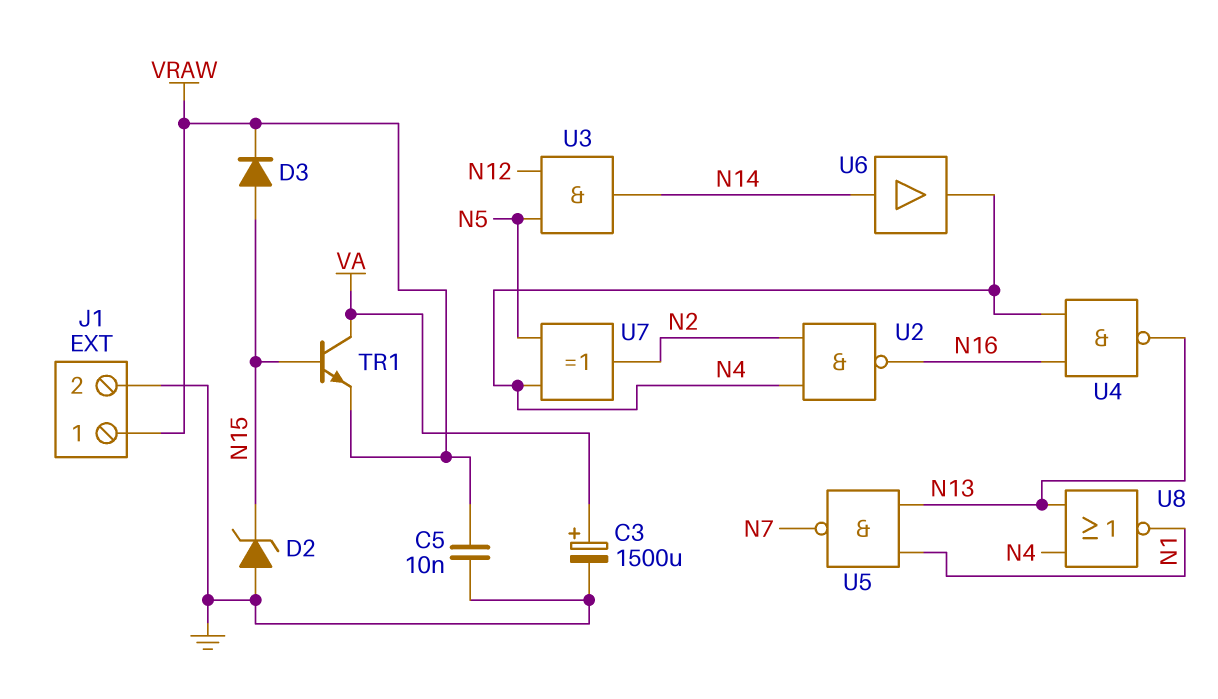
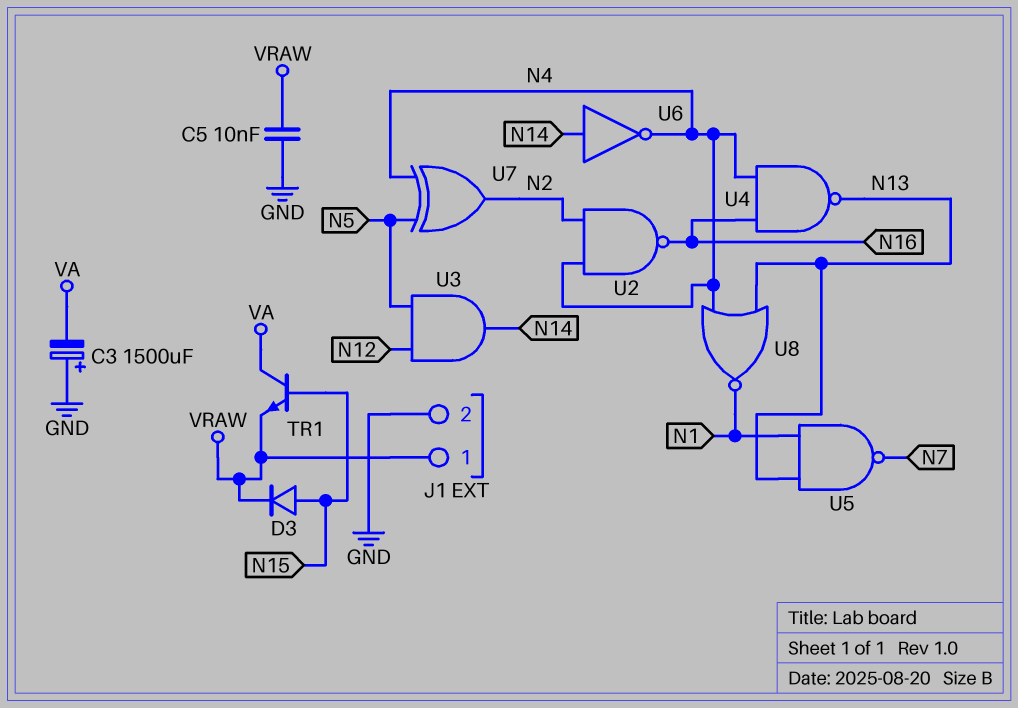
C3: 1500uF (plus VA, minus GND) -> 1500uF (plus GND, minus VA)
D2: zener (A GND, K N15) -> none
U6: buffer (in N14, out N4) -> NOT (in N14, out N4)

